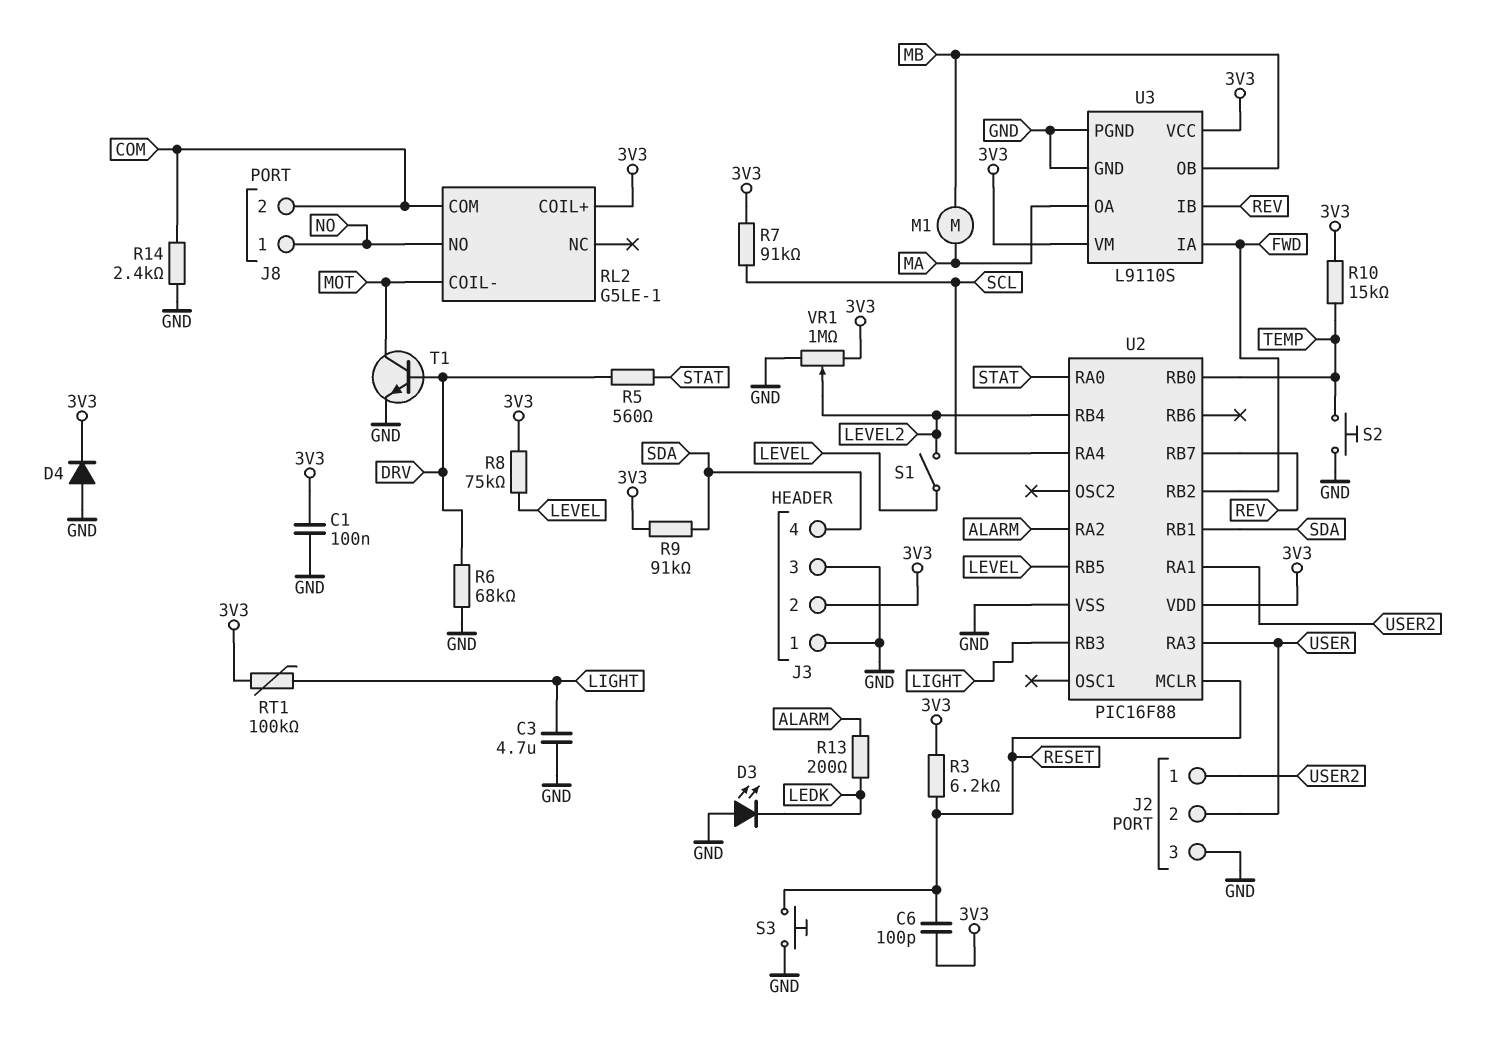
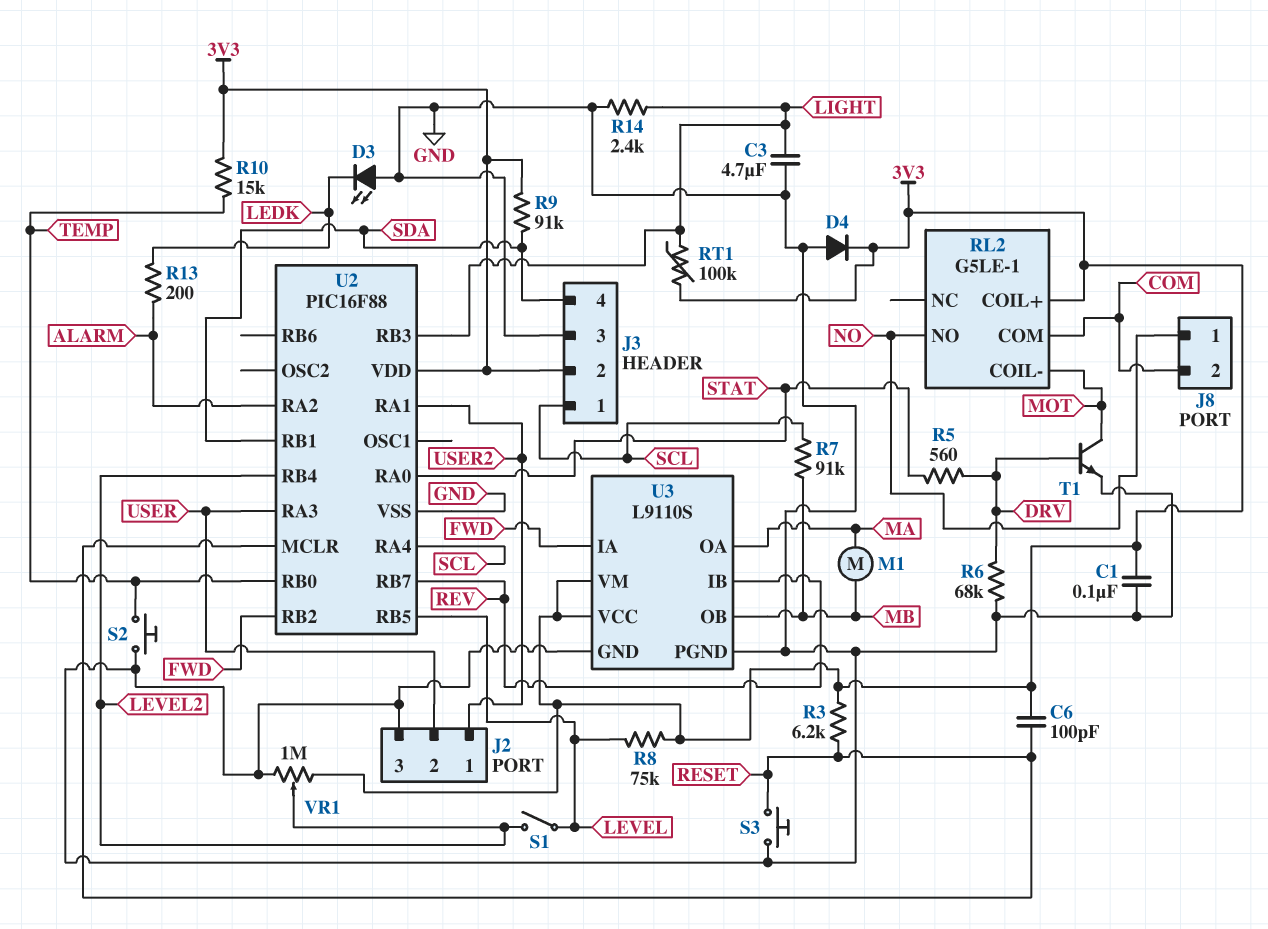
J3 pin 1: GND -> SCL
R7: 91k (3V3, SCL) -> 91k (MB, SCL)
R14: 2.4k (COM, GND) -> 2.4k (GND, LIGHT)

